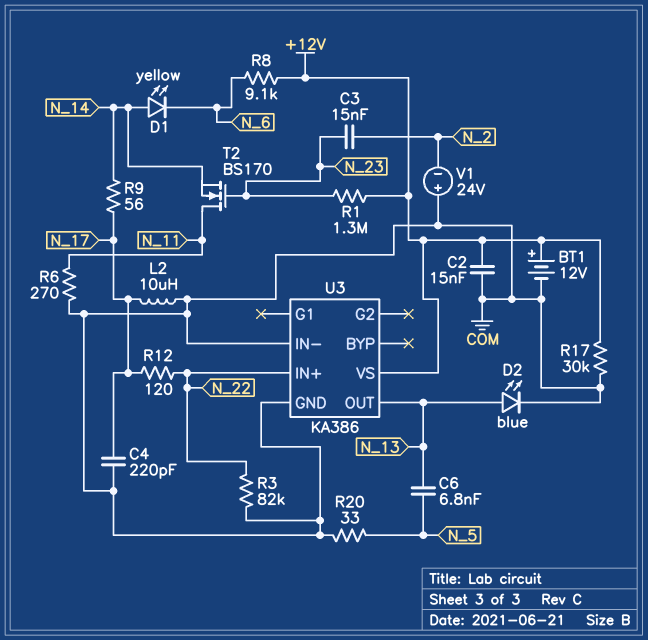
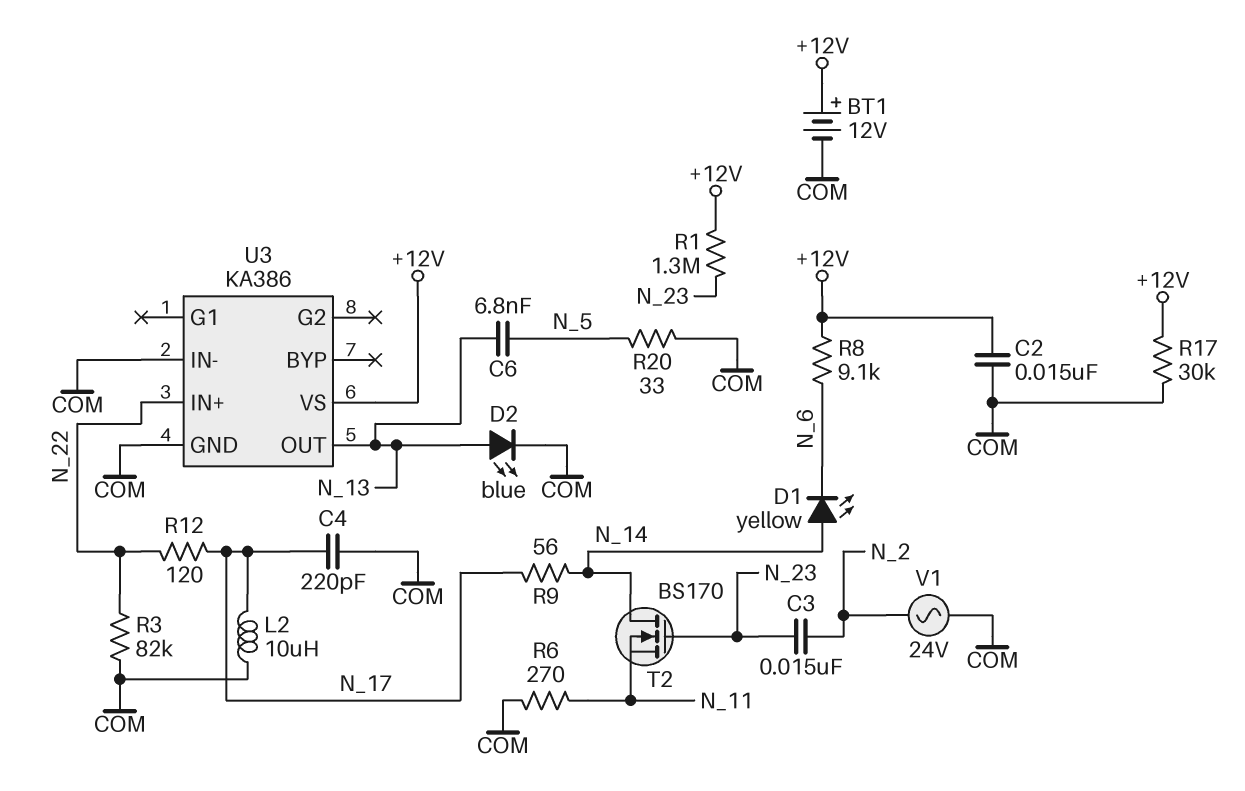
T2: NMOS BS170 (G N_23, D N_11, S N_14) -> NMOS BS170 (G N_23, D N_14, S N_11)
V1: 24V (plus COM, minus N_2) -> AC 24V (COM, N_2)

